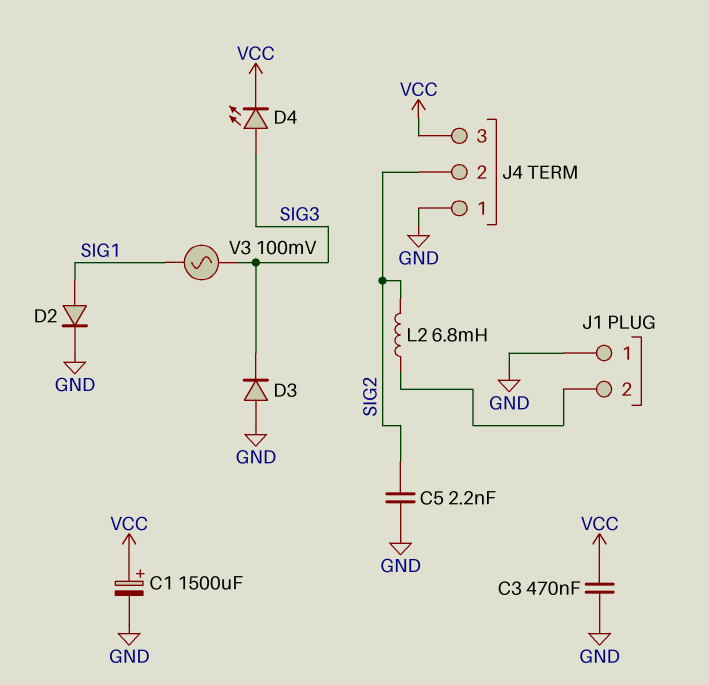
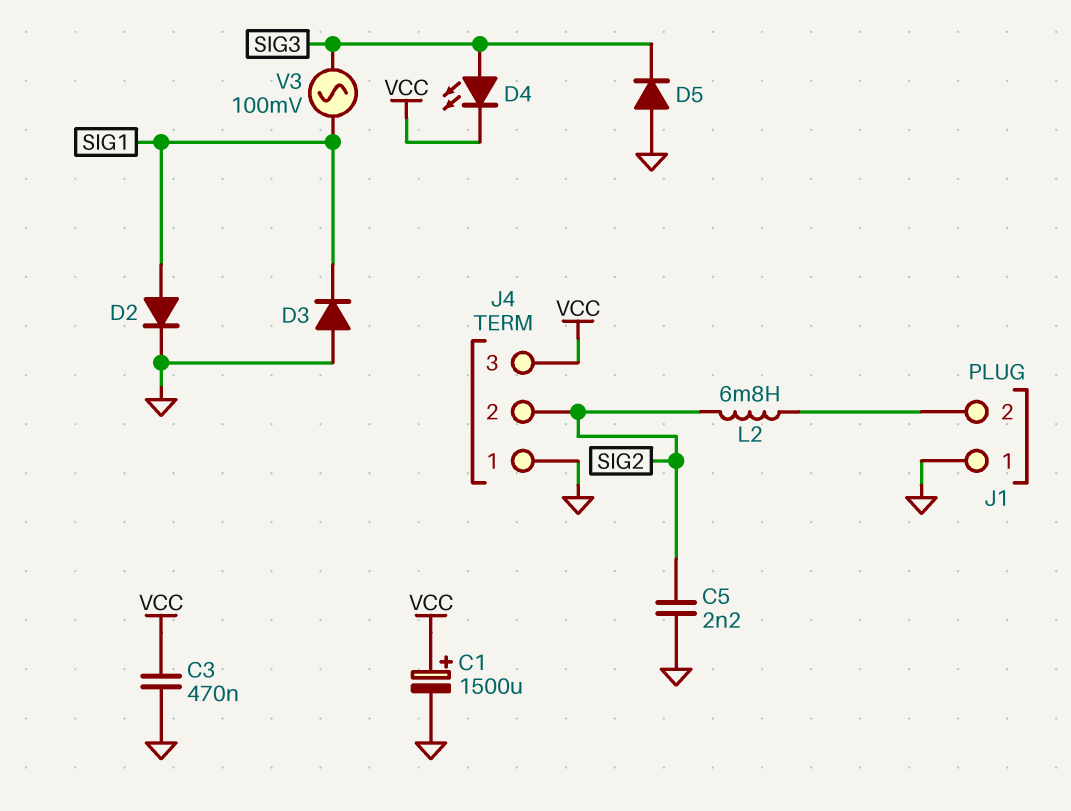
D3: diode (A GND, K SIG3) -> diode (A GND, K SIG1)
D5: none -> diode (A GND, K SIG3)

